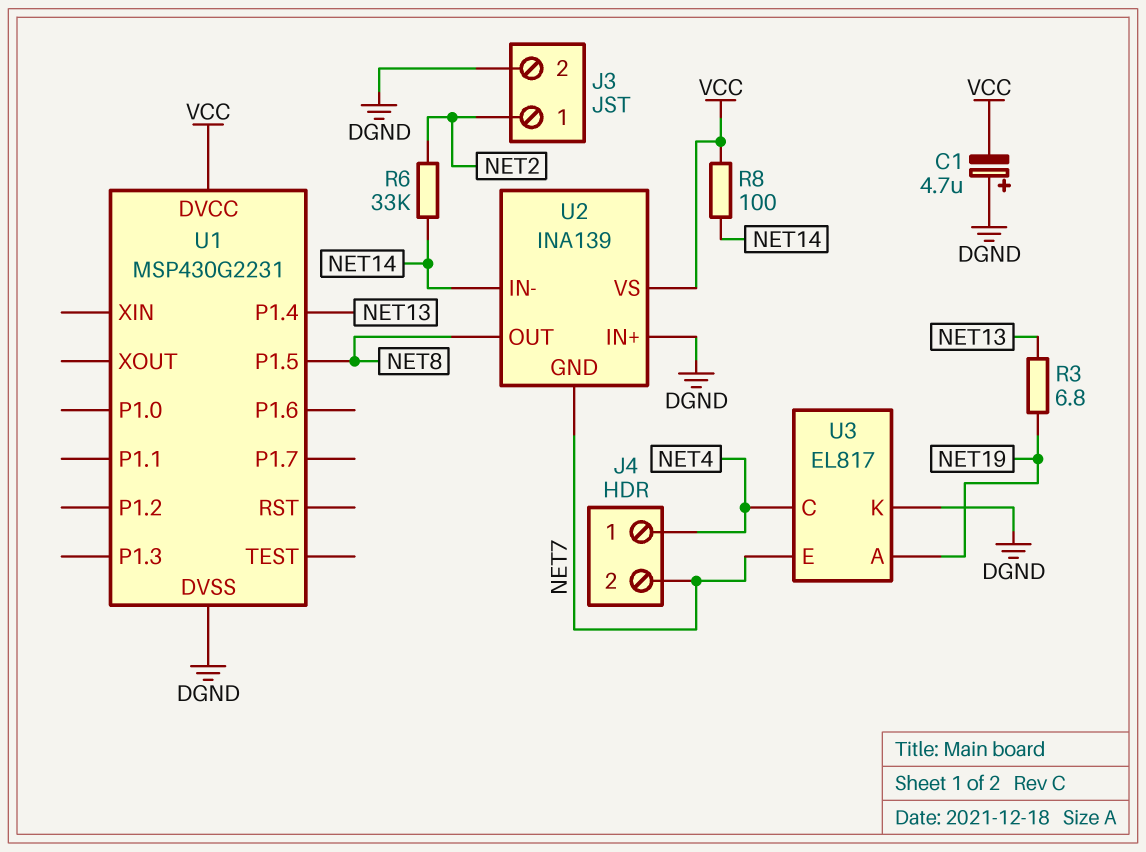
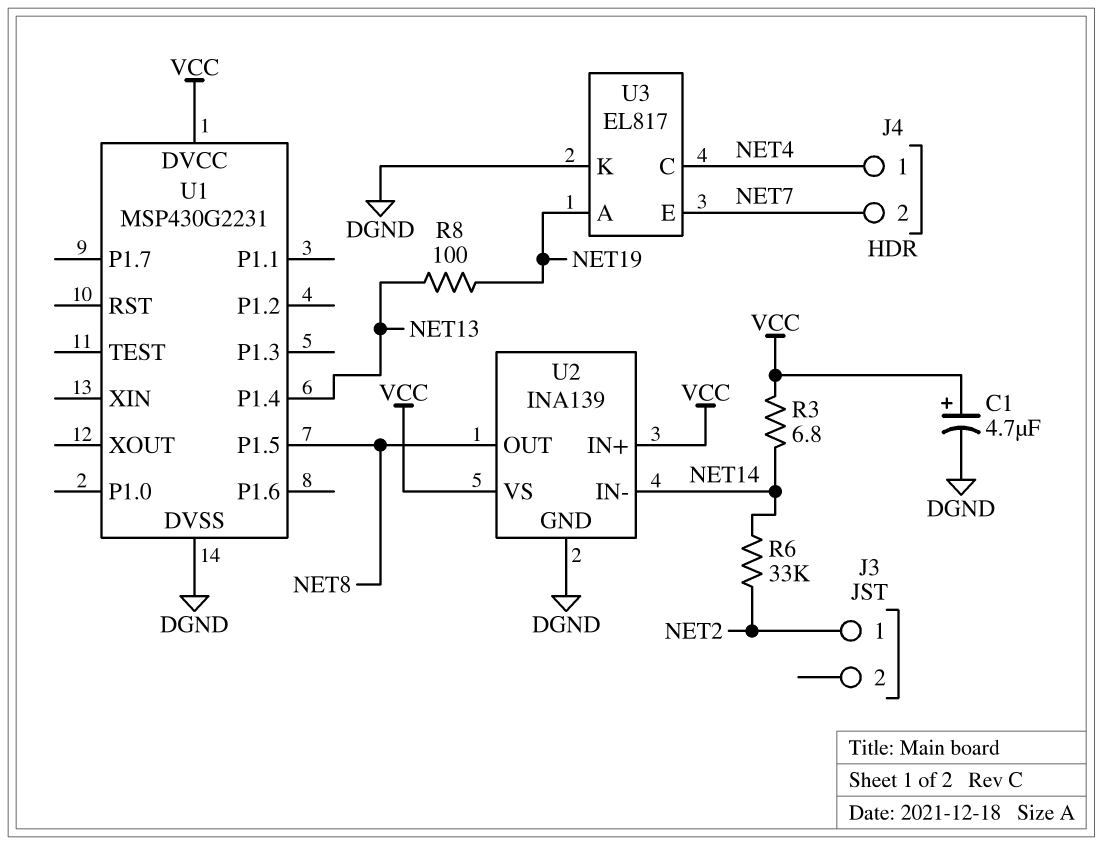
C1: 4.7uF (plus DGND, minus VCC) -> 4.7uF (plus VCC, minus DGND)
J3 pin 2: DGND -> none
R3: 6.8 (NET13, NET19) -> 6.8 (NET14, VCC)
R8: 100 (NET14, VCC) -> 100 (NET13, NET19)
U2 pin GND: NET7 -> DGND
U2 pin IN+: DGND -> VCC

